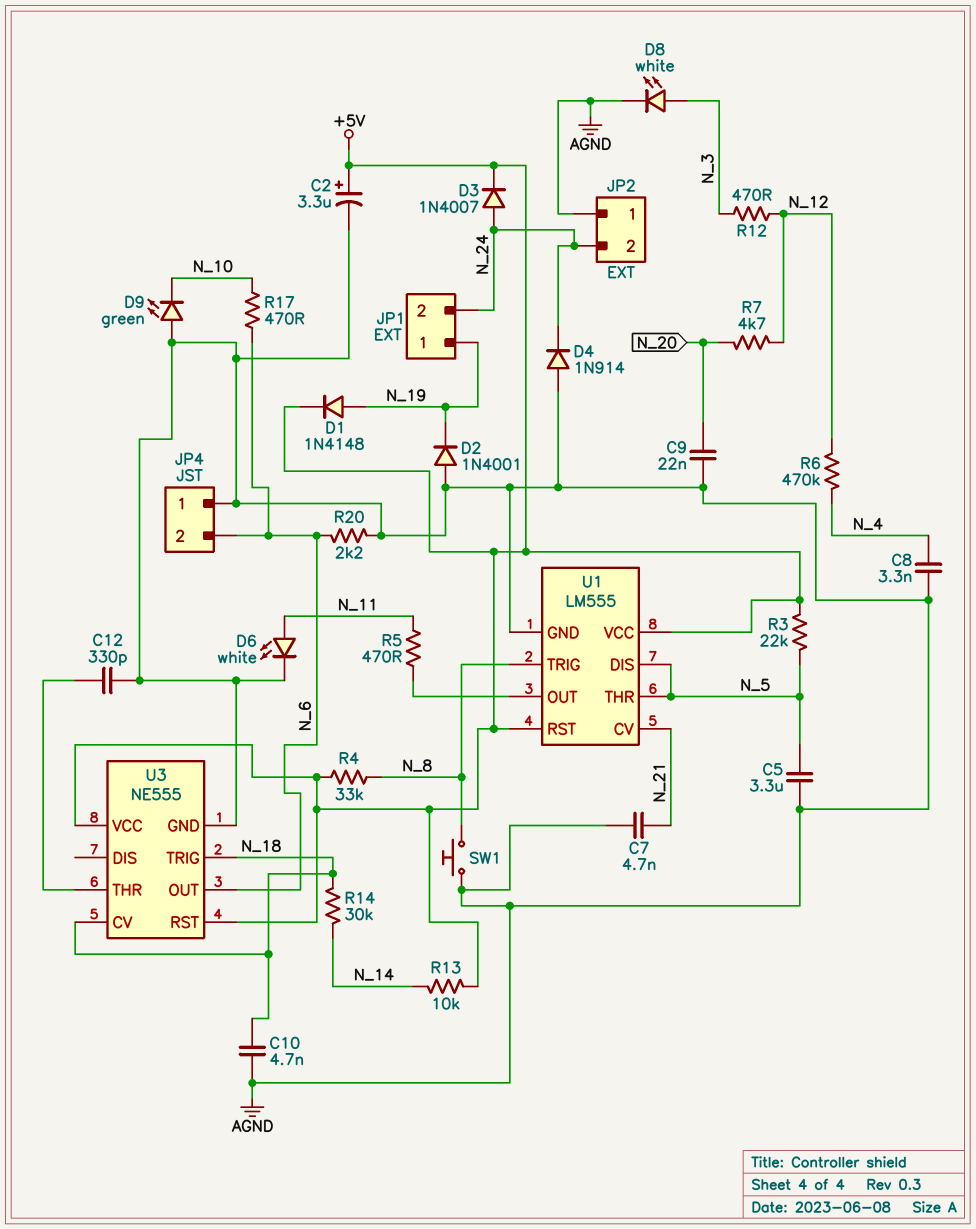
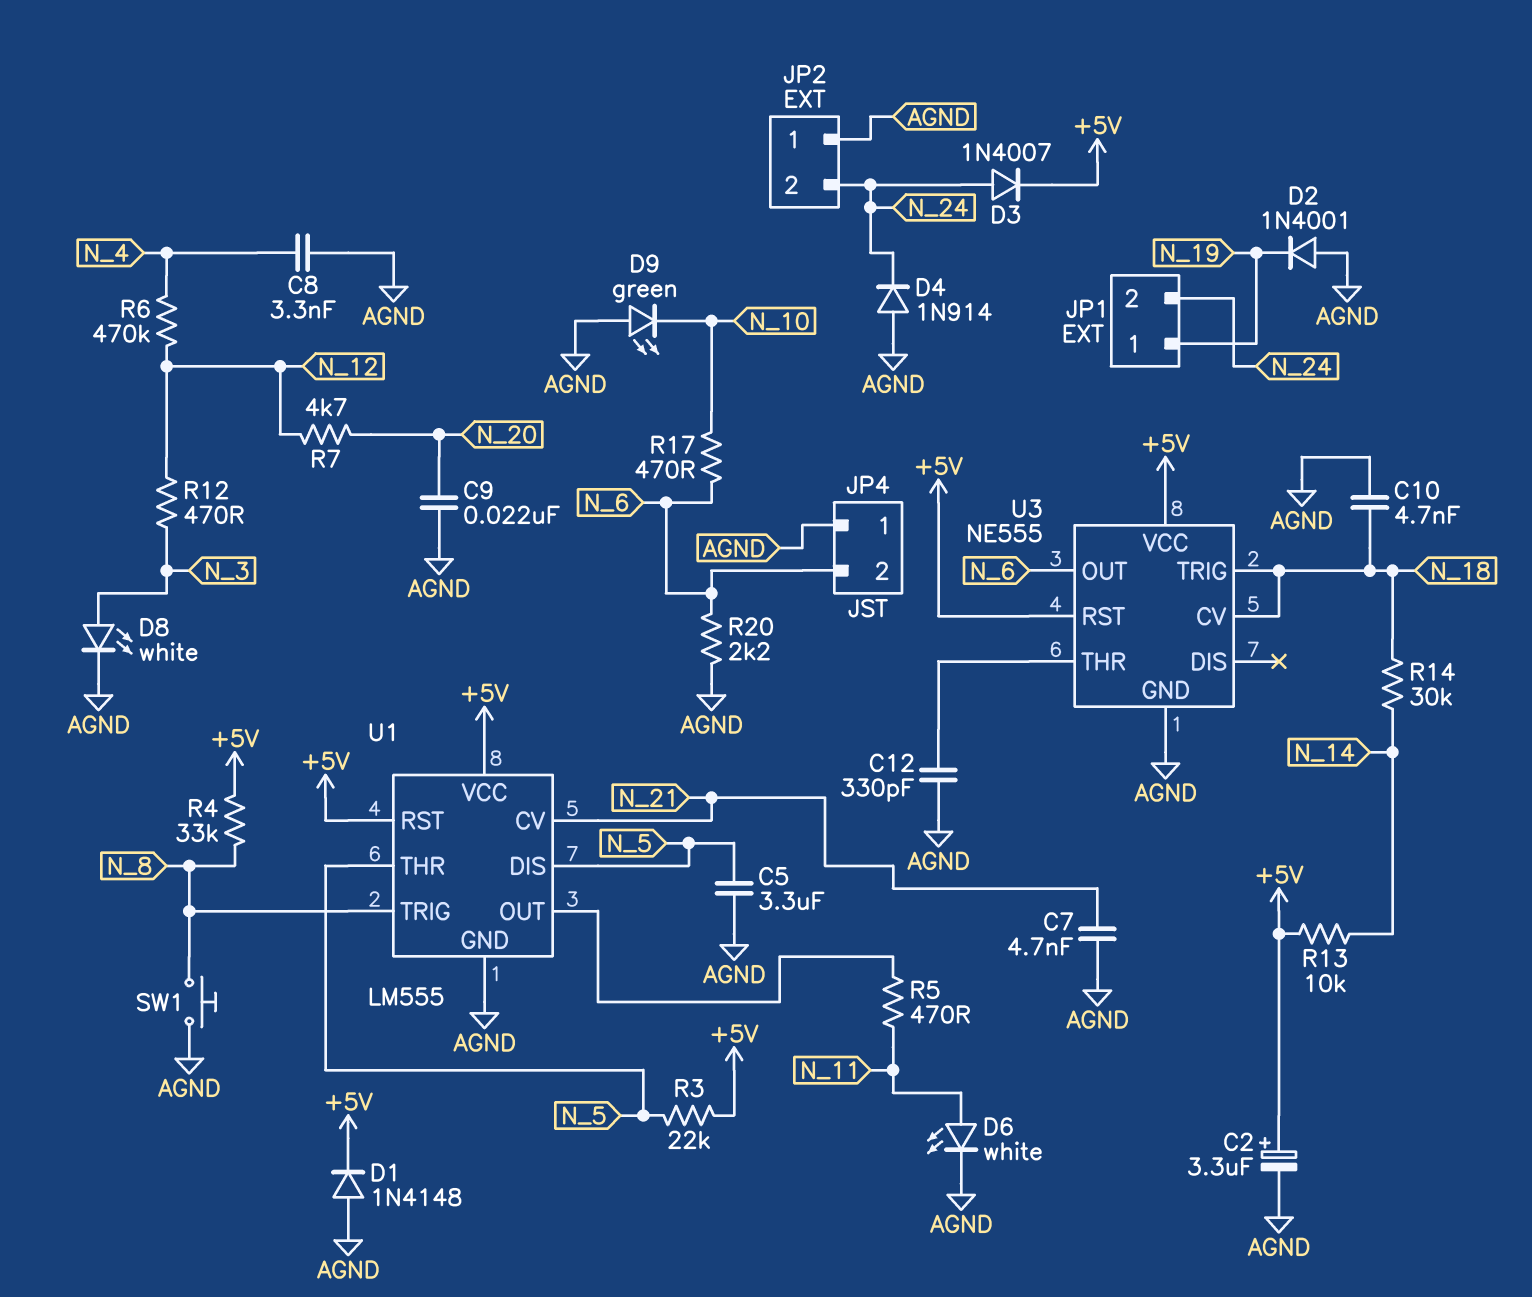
D1: diode 1N4148 (A N_19, K +5V) -> diode 1N4148 (A AGND, K +5V)

